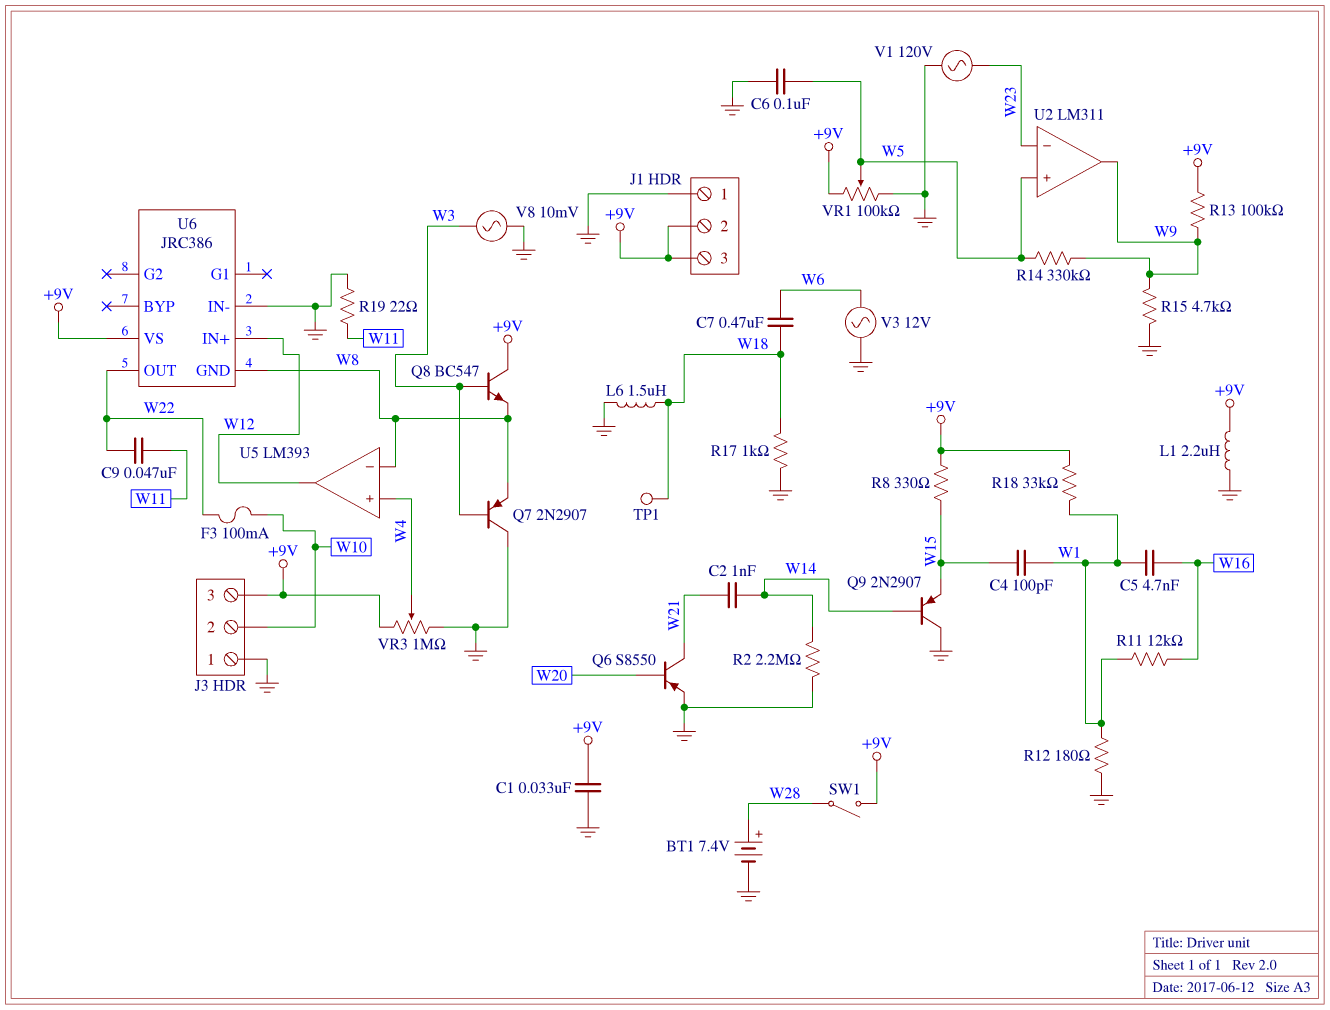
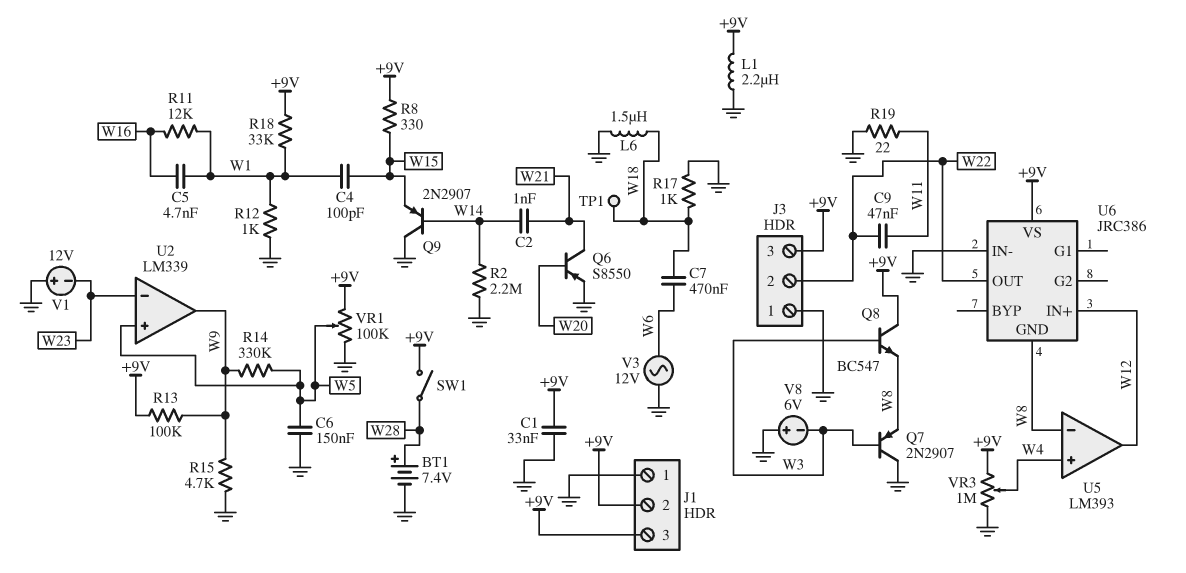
C6: 100nF (GND, W5) -> 150nF (GND, W5)
F3: 100mA (W10, W22) -> none
J3 pin 2: W10 -> W22
R12: 180 (GND, W1) -> 1k (GND, W1)
U2: LM311 -> LM339
V1: AC 120V (GND, W23) -> 12V (plus GND, minus W23)
V8: AC 10mV (GND, W3) -> 6V (plus GND, minus W3)

